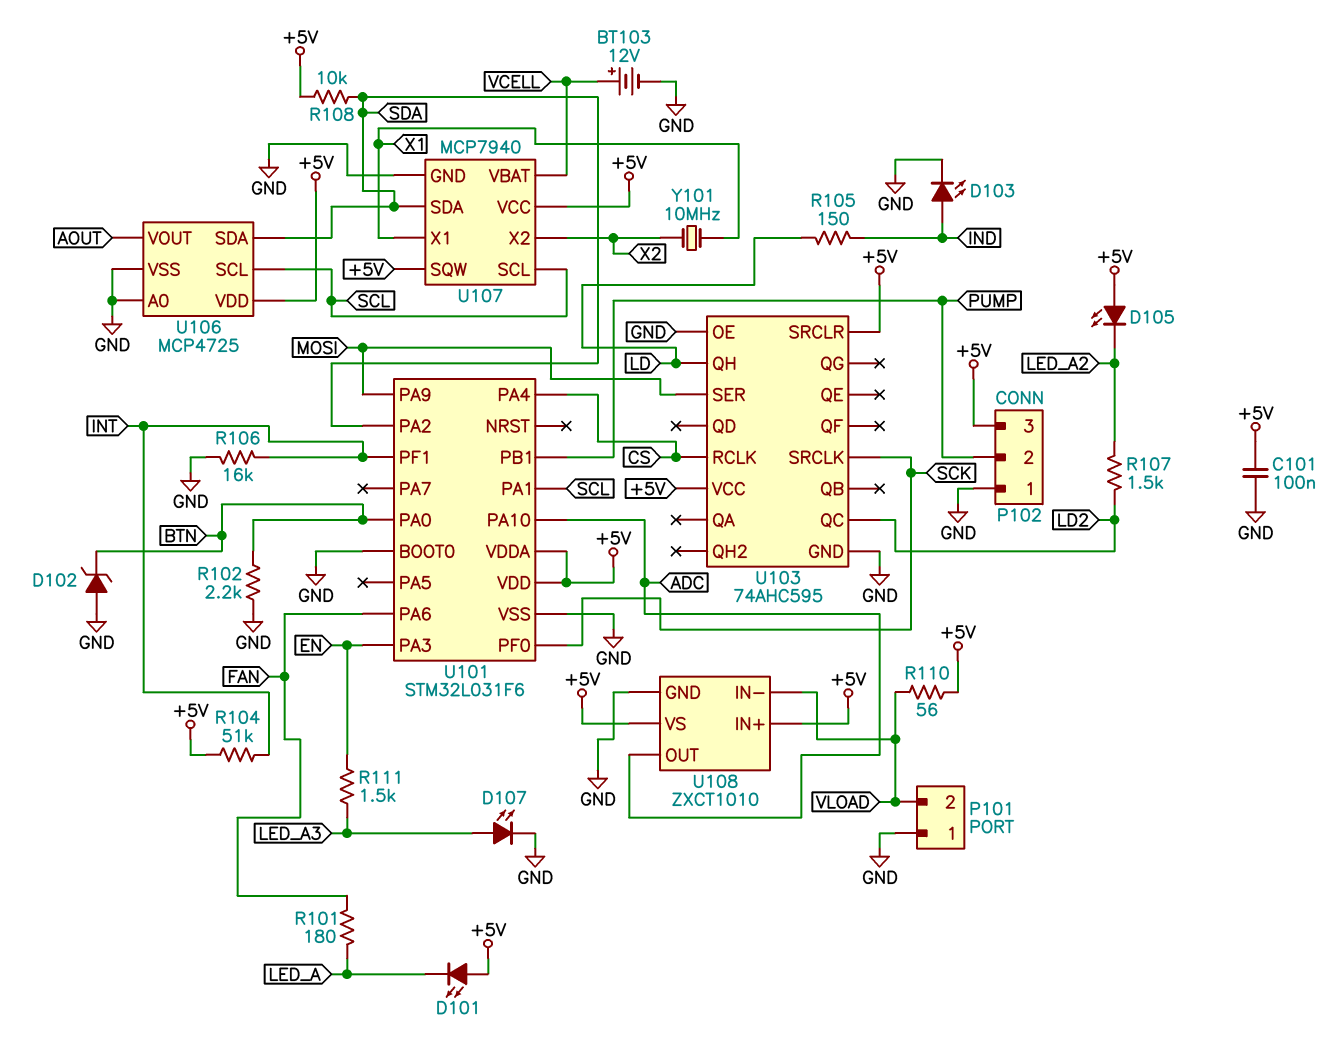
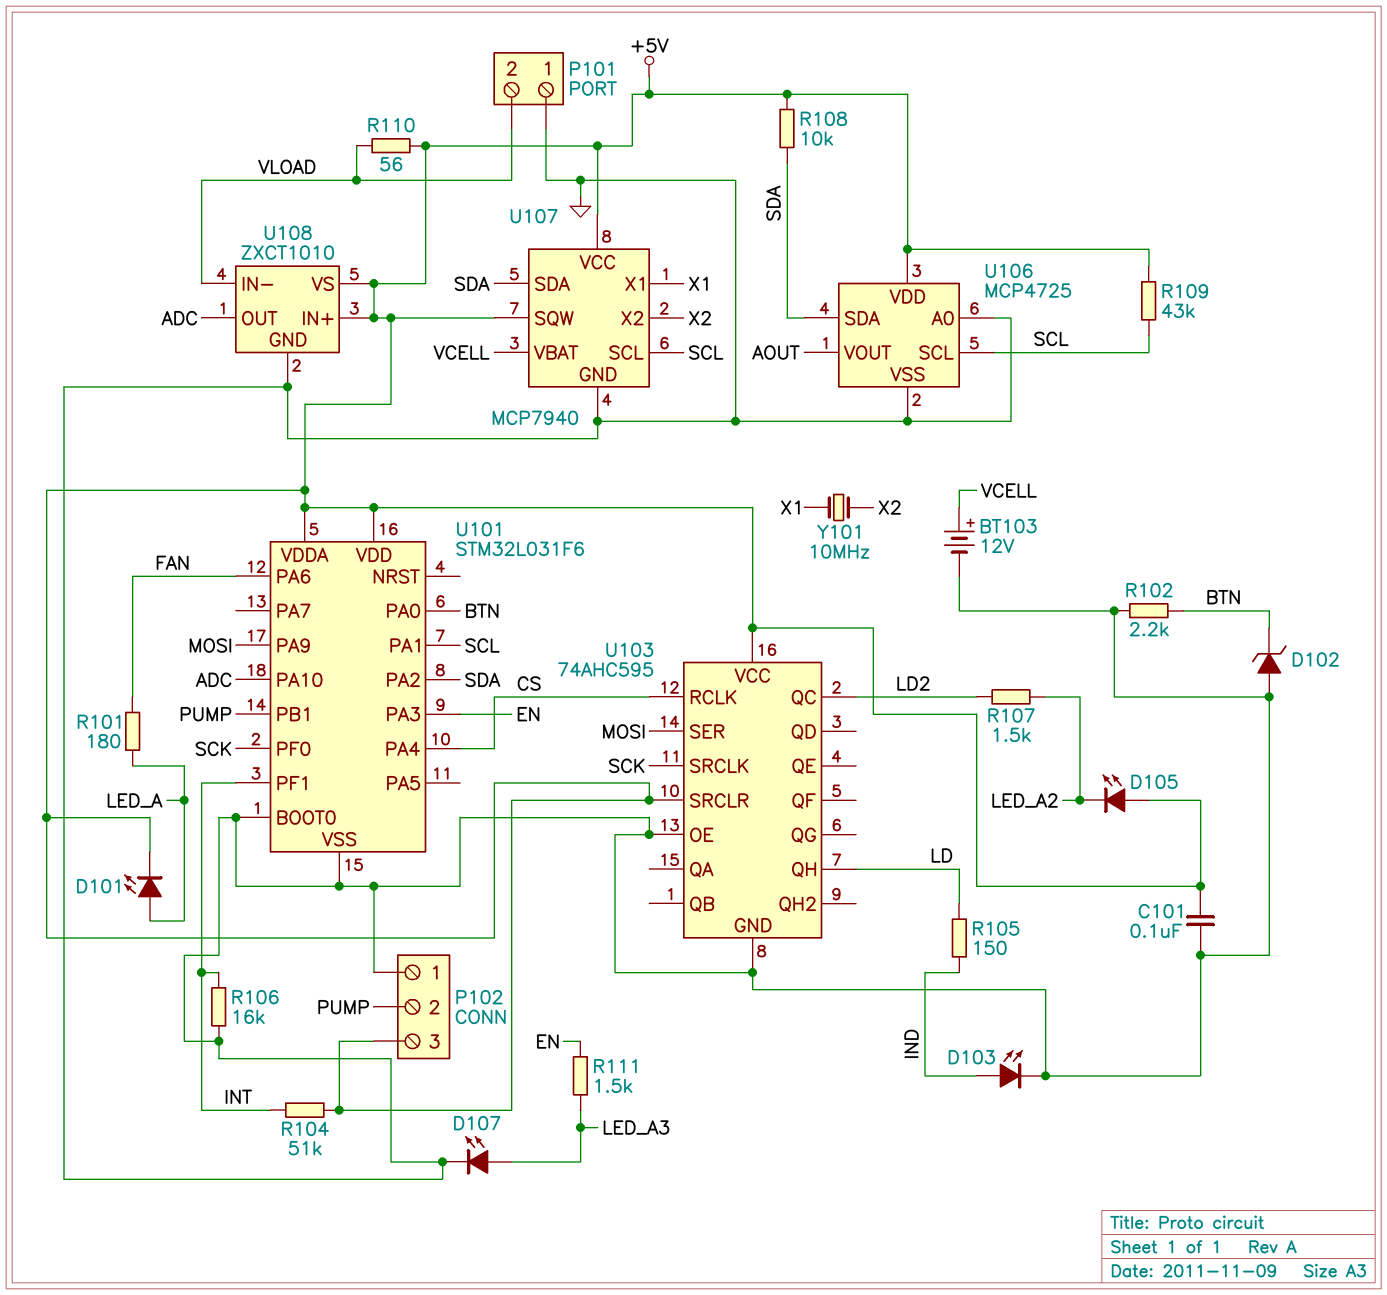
D101: LED (A +5V, K LED_A) -> LED (A LED_A, K +5V)
R109: none -> 43k (+5V, SCL)

